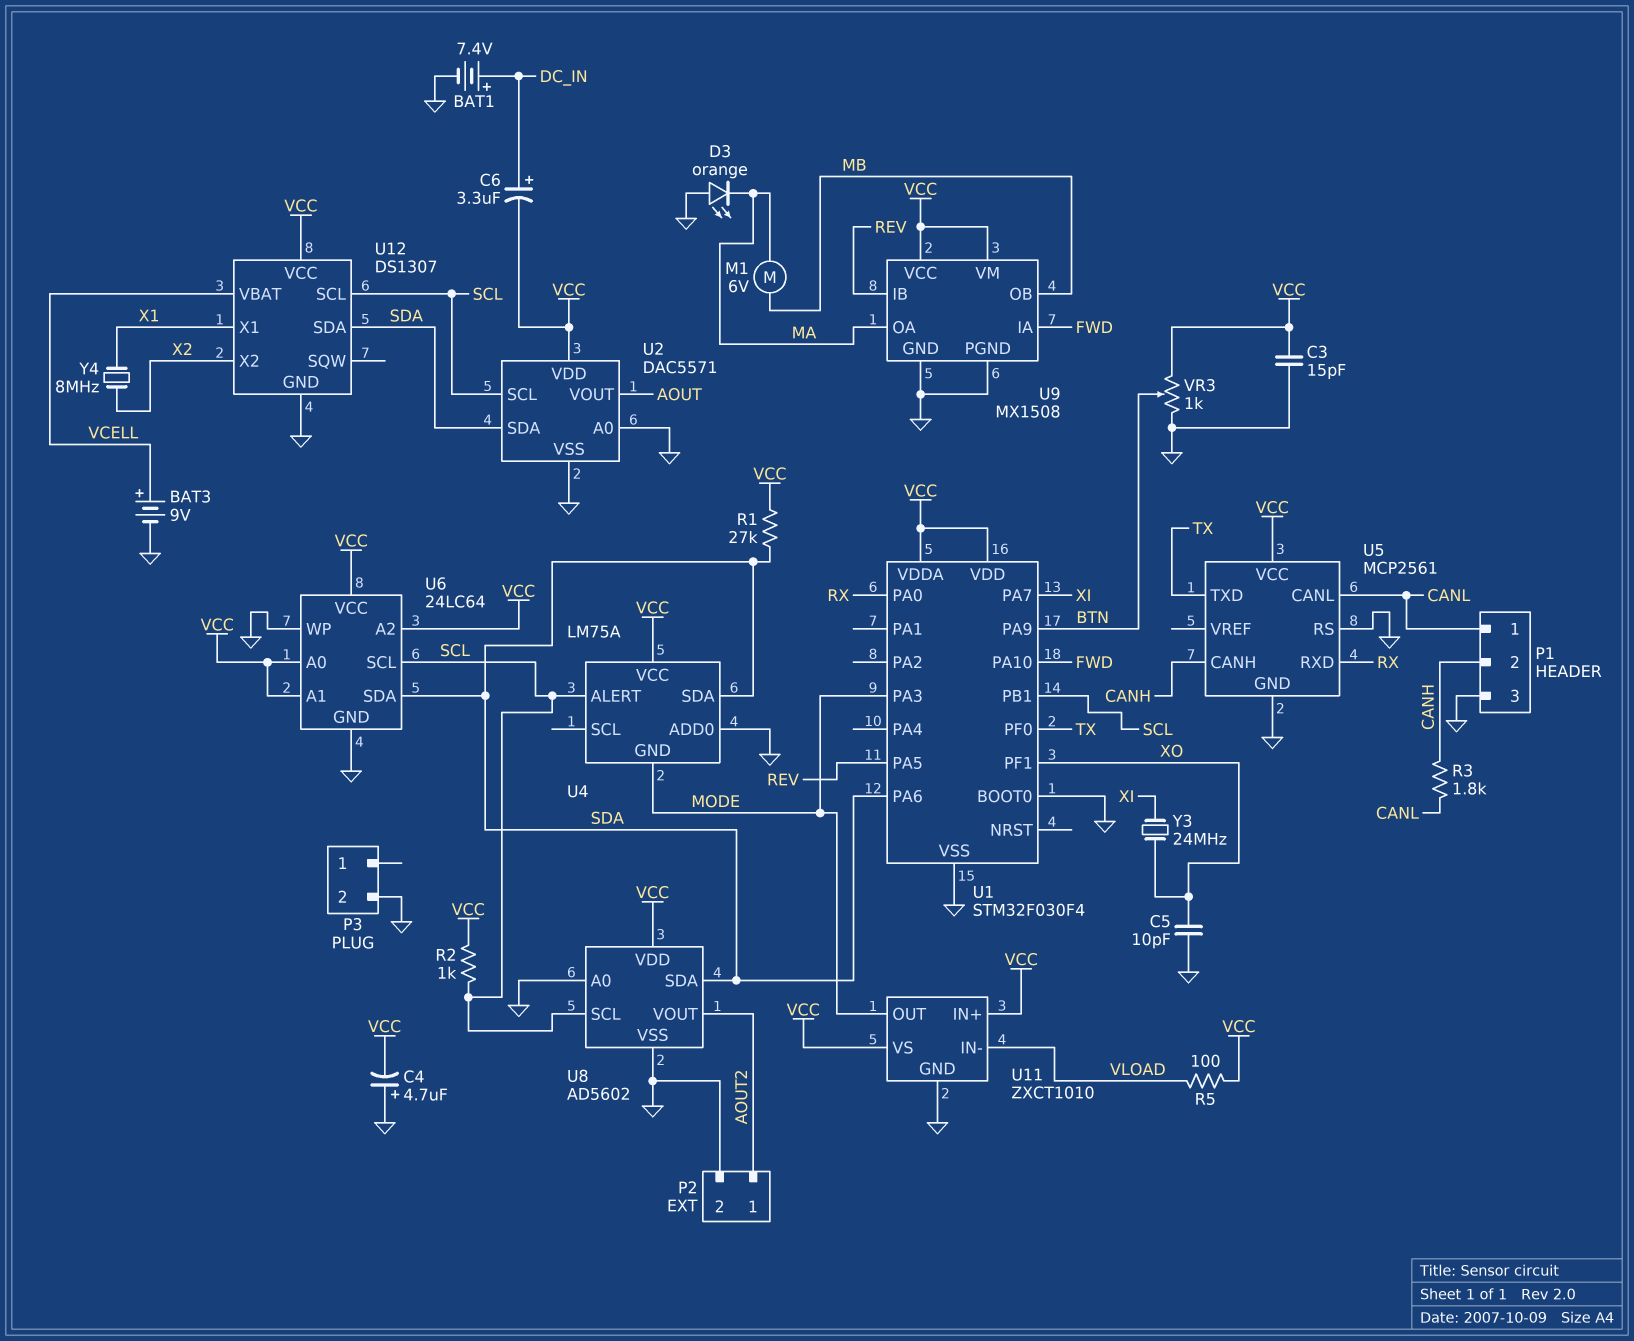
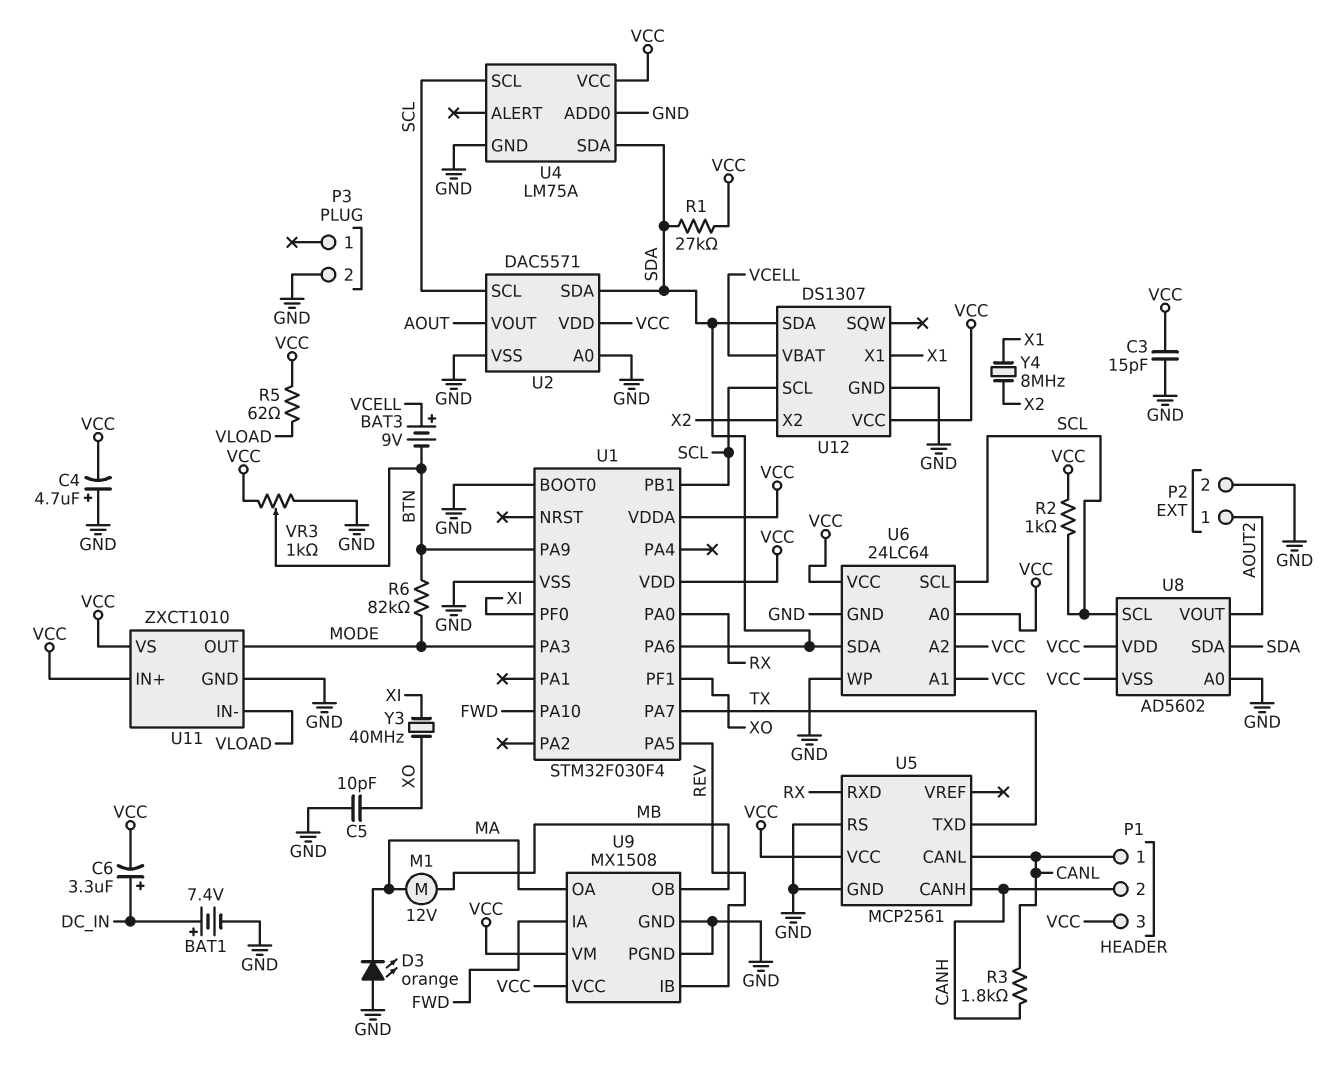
BAT3: 9V (plus VCELL, minus GND) -> 9V (plus VCELL, minus BTN)
M1: motor 6V (MA, MB) -> motor 12V (MA, MB)
P1 pin 3: GND -> VCC
R5: 100 (VCC, VLOAD) -> 62 (VCC, VLOAD)
R6: none -> 82k (BTN, MODE)
U1 pin PA7: XI -> TX
U1 pin PF0: TX -> XI
U4 pin ALERT: SCL -> none
U4 pin GND: MODE -> GND
U4 pin SCL: none -> SCL
U8 pin VSS: GND -> VCC
Y3: 24MHz (XI, XO) -> 40MHz (XI, XO)

